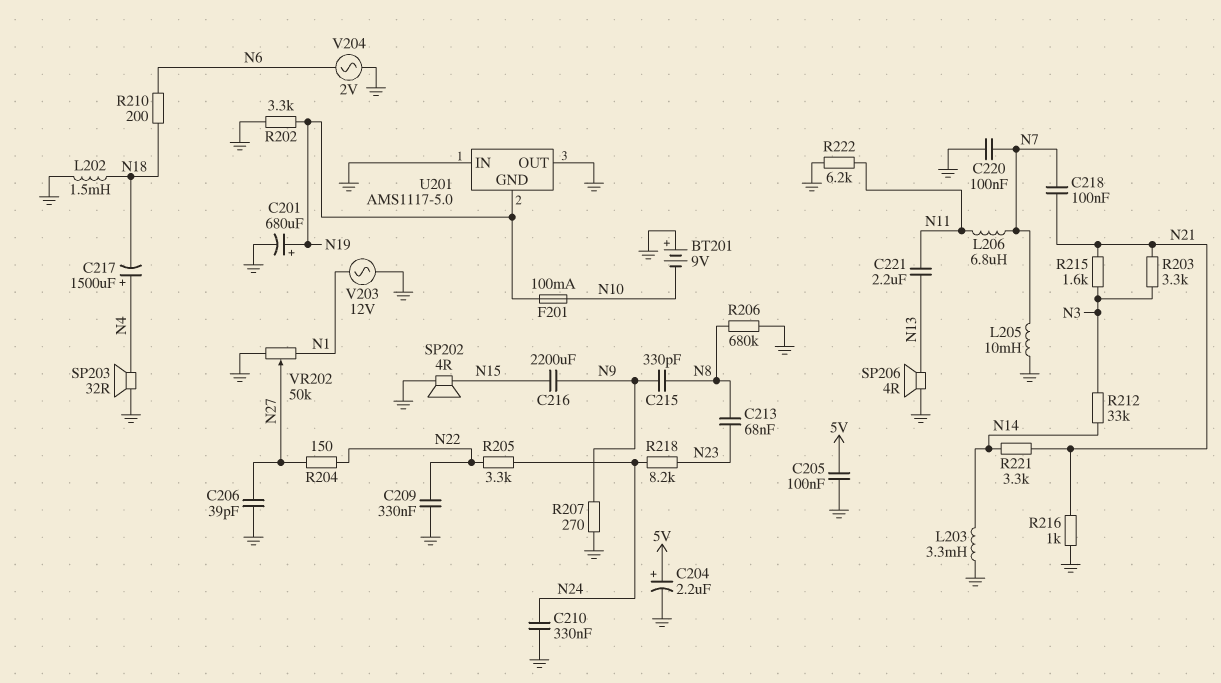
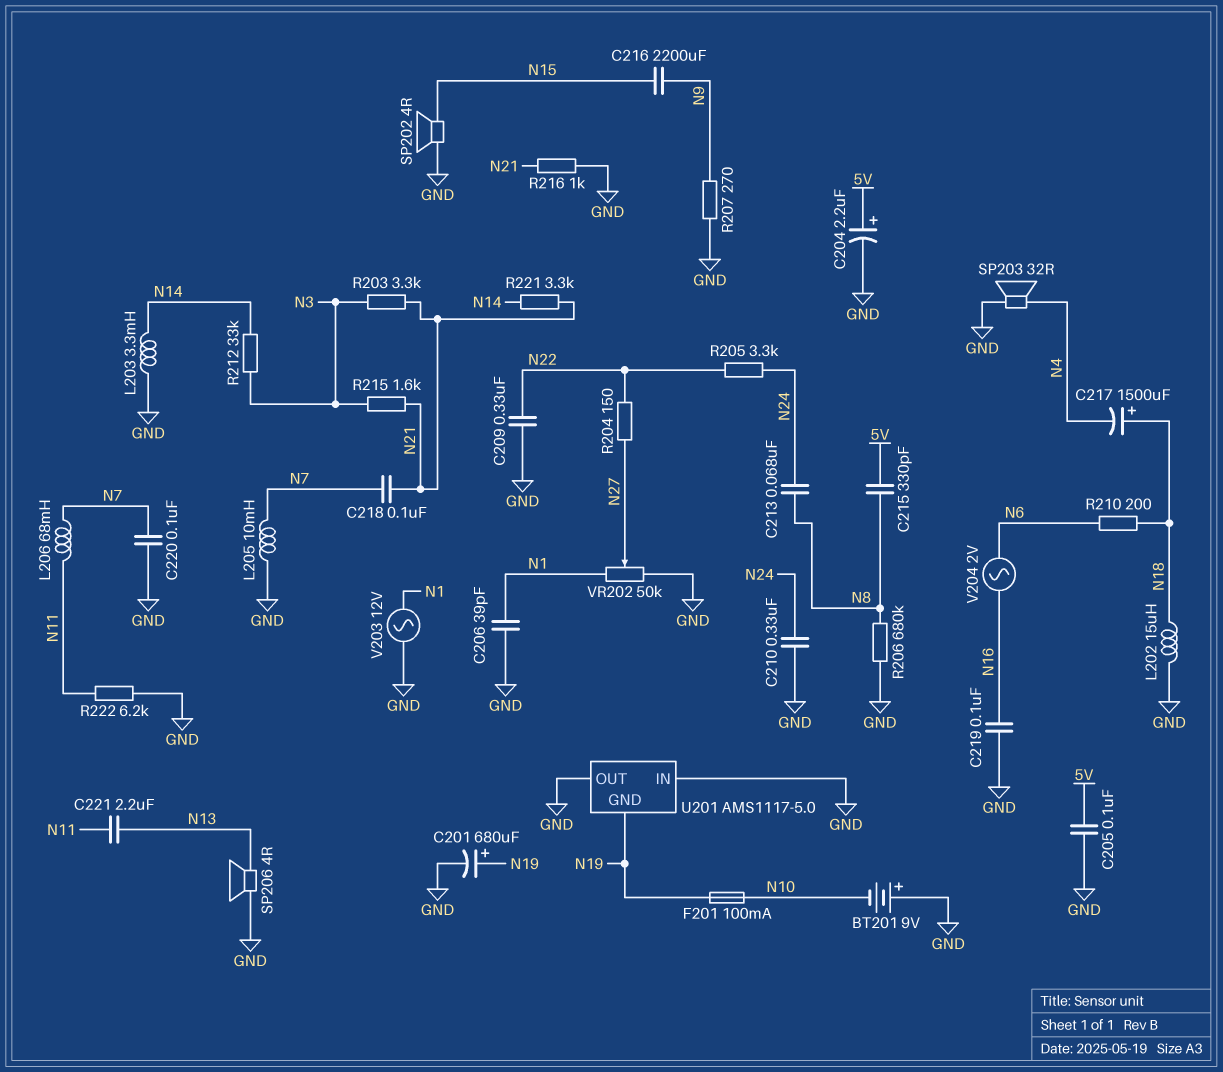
C206: 39pF (GND, N27) -> 39pF (GND, N1)
C213: 68nF (N8, N23) -> 68nF (N8, N24)
C215: 330pF (N8, N9) -> 330pF (5V, N8)
C217: 1500uF (plus N4, minus N18) -> 1500uF (plus N18, minus N4)
C219: none -> 100nF (GND, N16)
L202: 1.5mH (GND, N18) -> 15uH (GND, N18)
L206: 6.8uH (N7, N11) -> 68mH (N7, N11)
R202: 3.3k (GND, N19) -> none
R218: 8.2k (N23, N24) -> none
V204: AC 2V (GND, N6) -> AC 2V (N6, N16)

